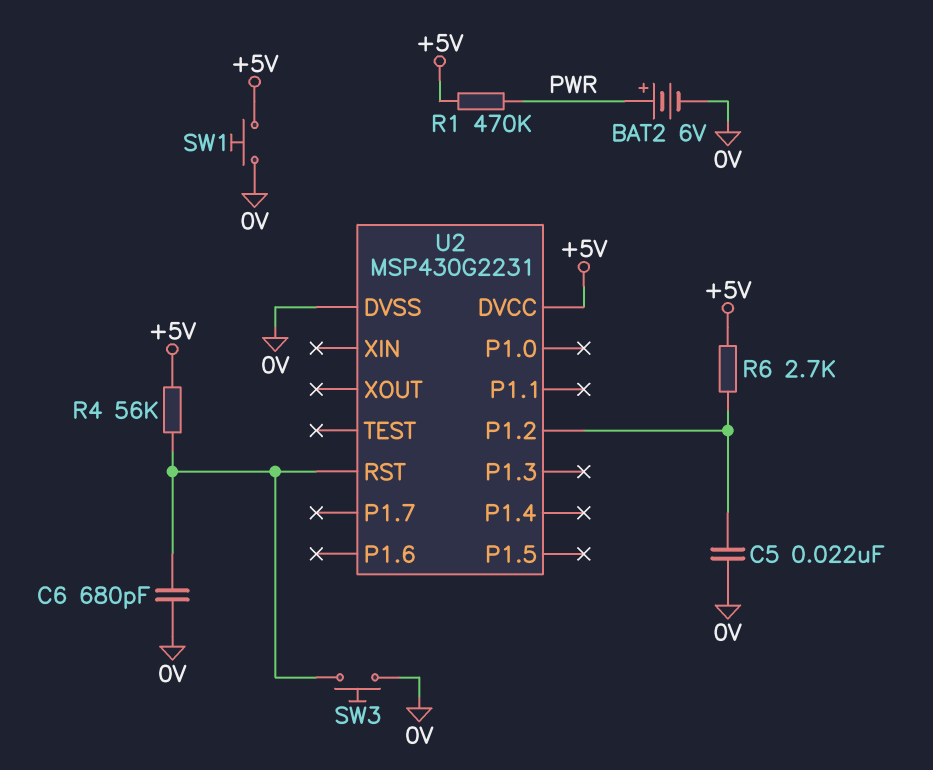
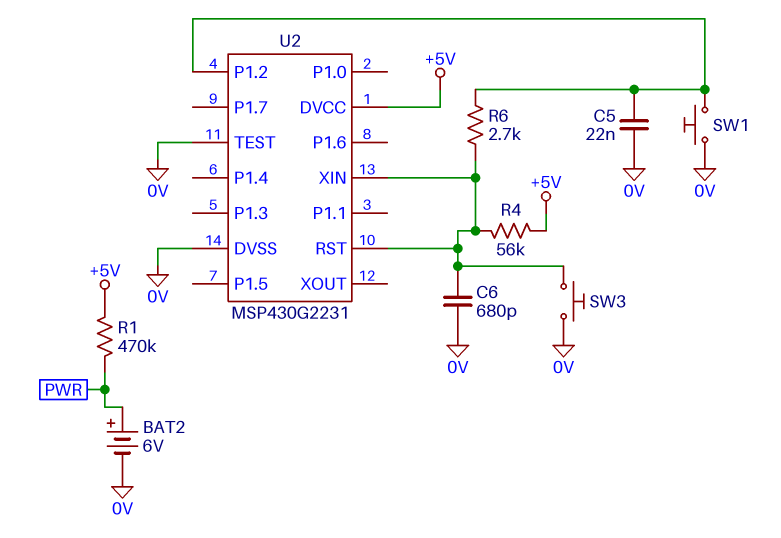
R6: 2.7k (+5V, U2/P1.2) -> 2.7k (U2/P1.2, U2/RST)
SW1: button (+5V, 0V) -> button (0V, U2/P1.2)
U2 pin TEST: none -> 0V
U2 pin XIN: none -> U2/RST

